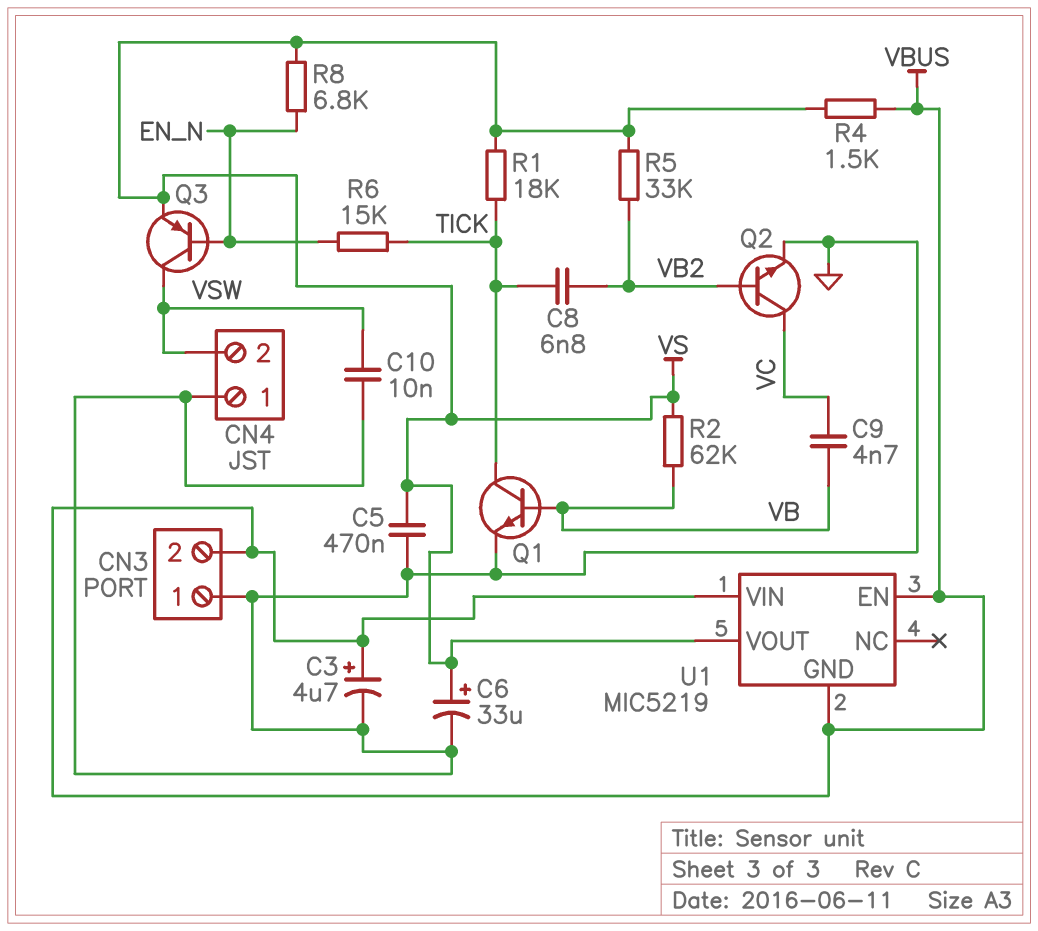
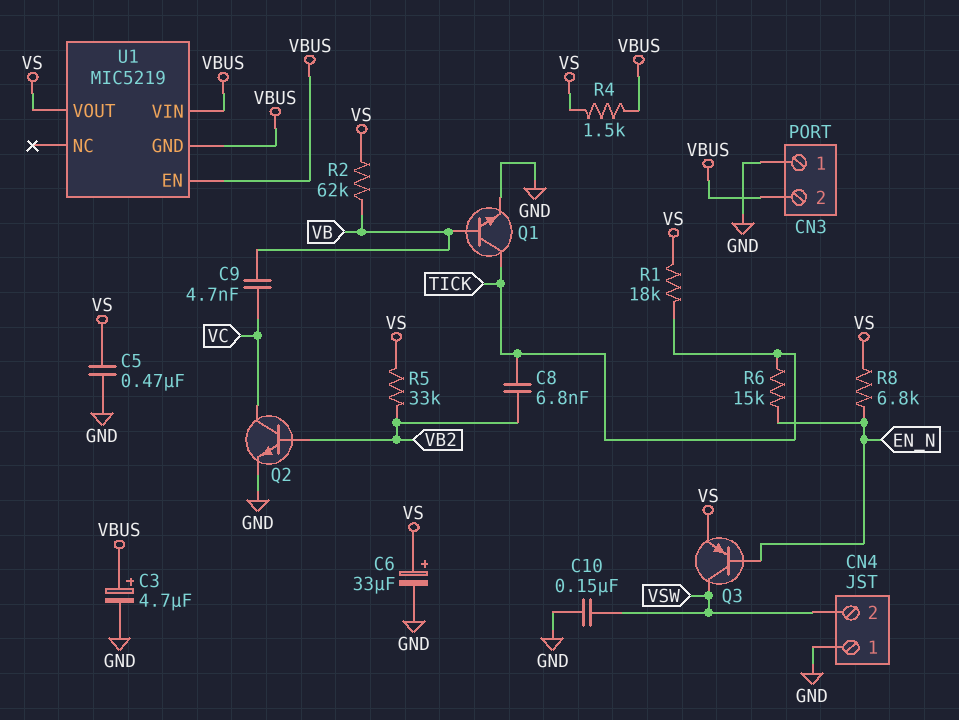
C10: 10nF (GND, VSW) -> 150nF (GND, VSW)

